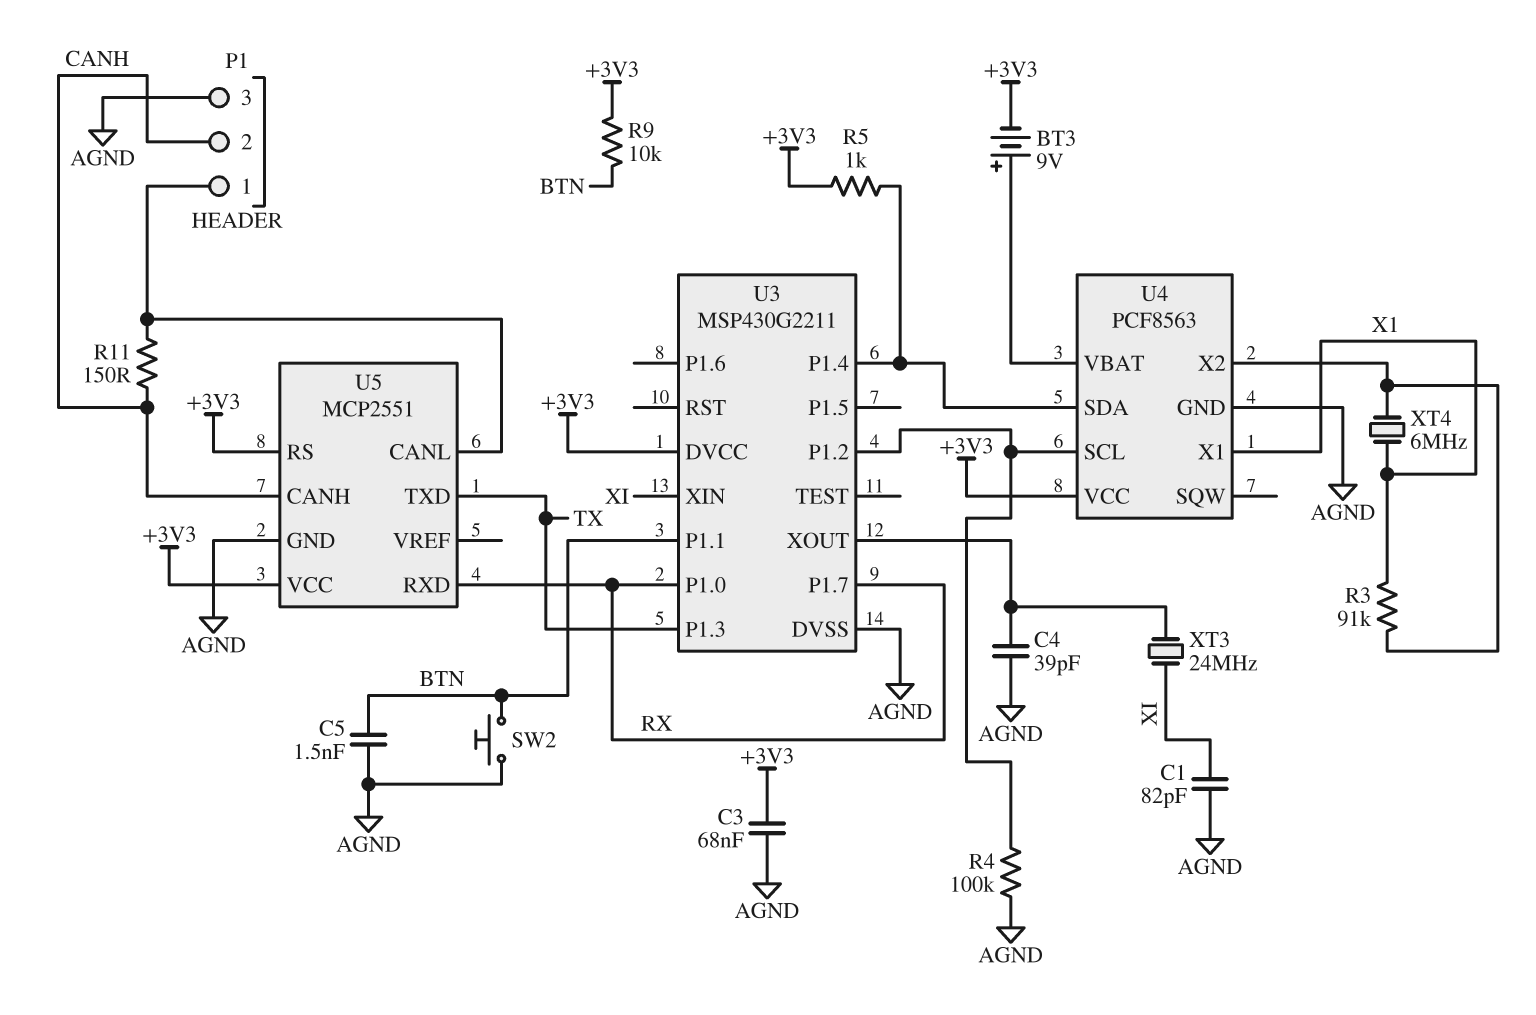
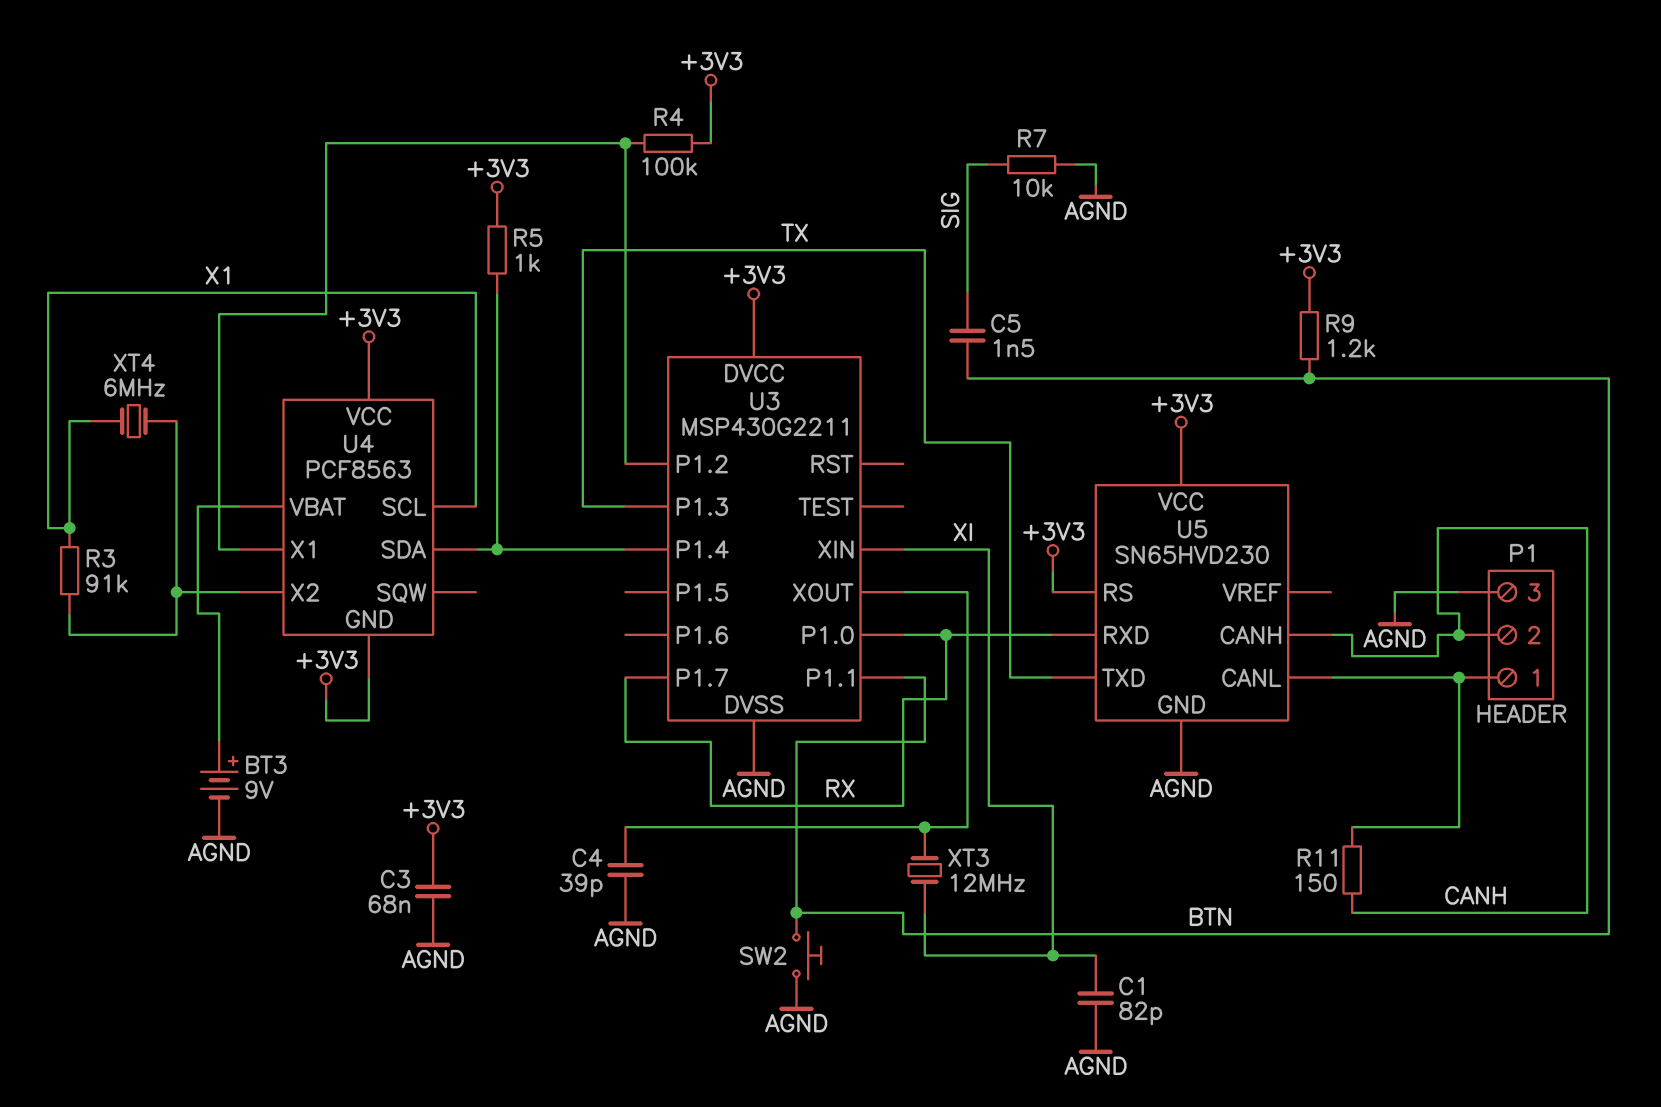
BT3: 9V (plus U4/VBAT, minus +3V3) -> 9V (plus U4/VBAT, minus AGND)
C5: 1.5nF (AGND, BTN) -> 1.5nF (BTN, SIG)
R4: 100k (AGND, U3/P1.2) -> 100k (+3V3, U3/P1.2)
R7: none -> 10k (AGND, SIG)
R9: 10k (+3V3, BTN) -> 1.2k (+3V3, BTN)
U4 pin GND: AGND -> +3V3
U4 pin SCL: U3/P1.2 -> X1
U4 pin X1: X1 -> U3/P1.2
U5: MCP2551 -> SN65HVD230
XT3: 24MHz (U3/XOUT, XI) -> 12MHz (U3/XOUT, XI)

